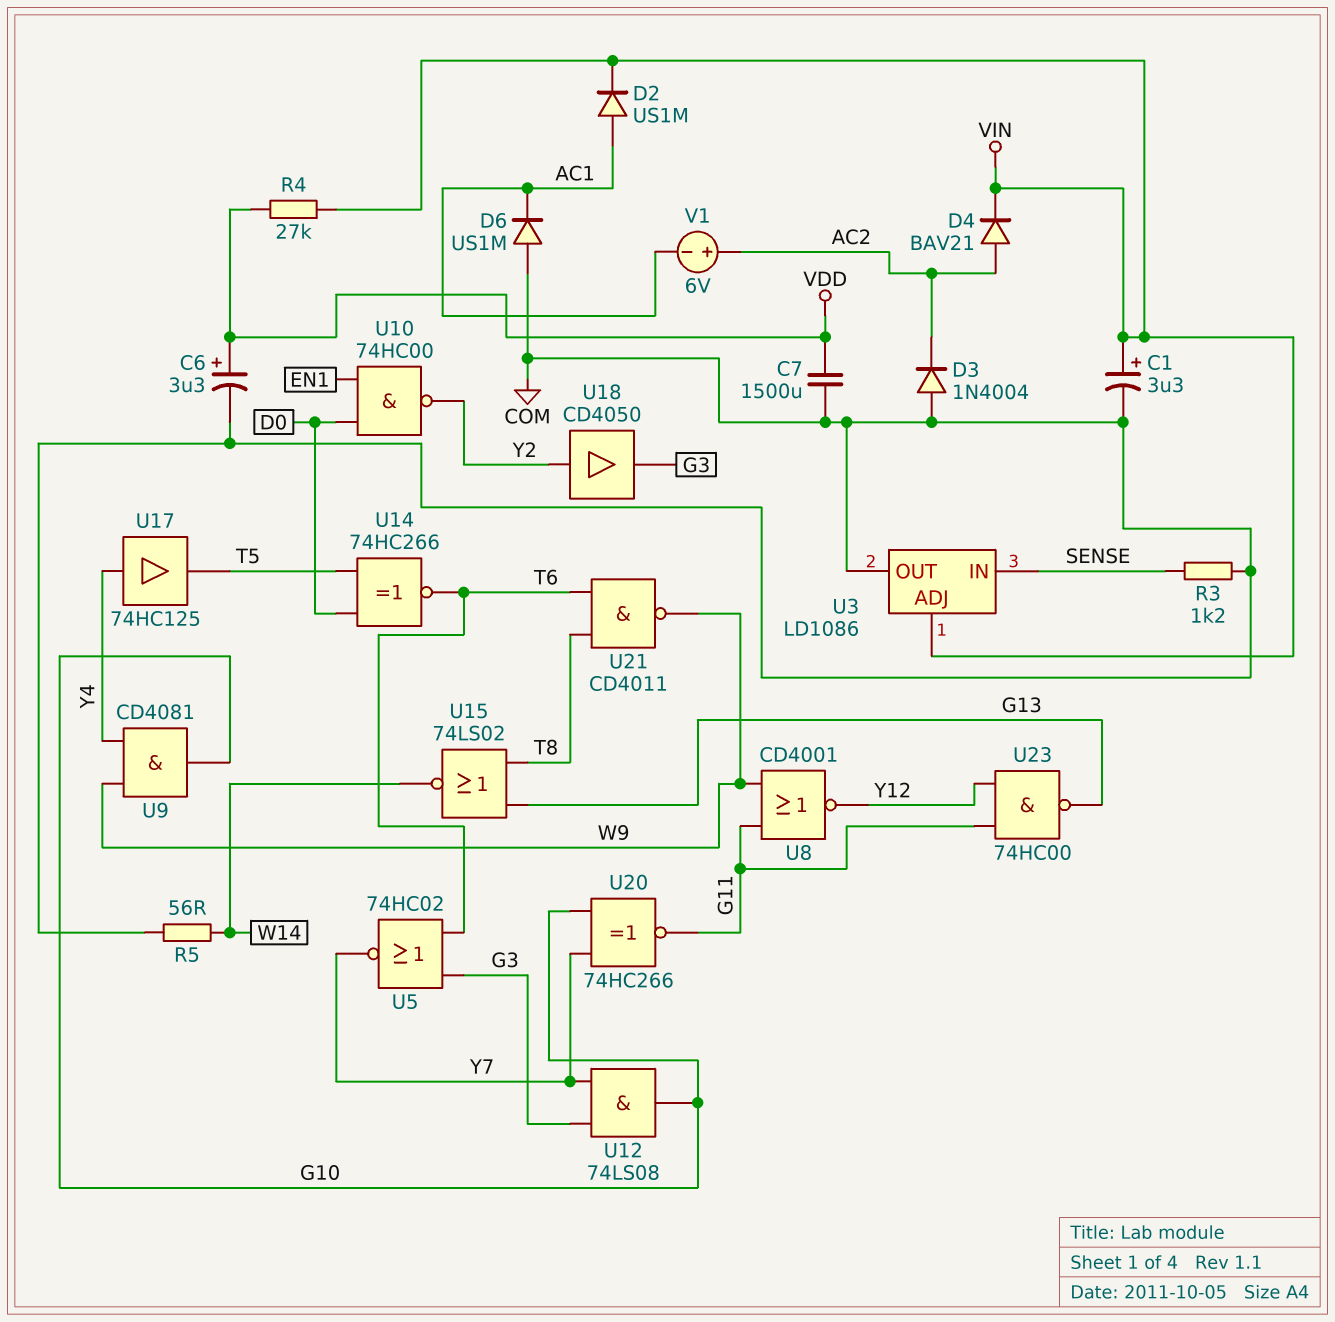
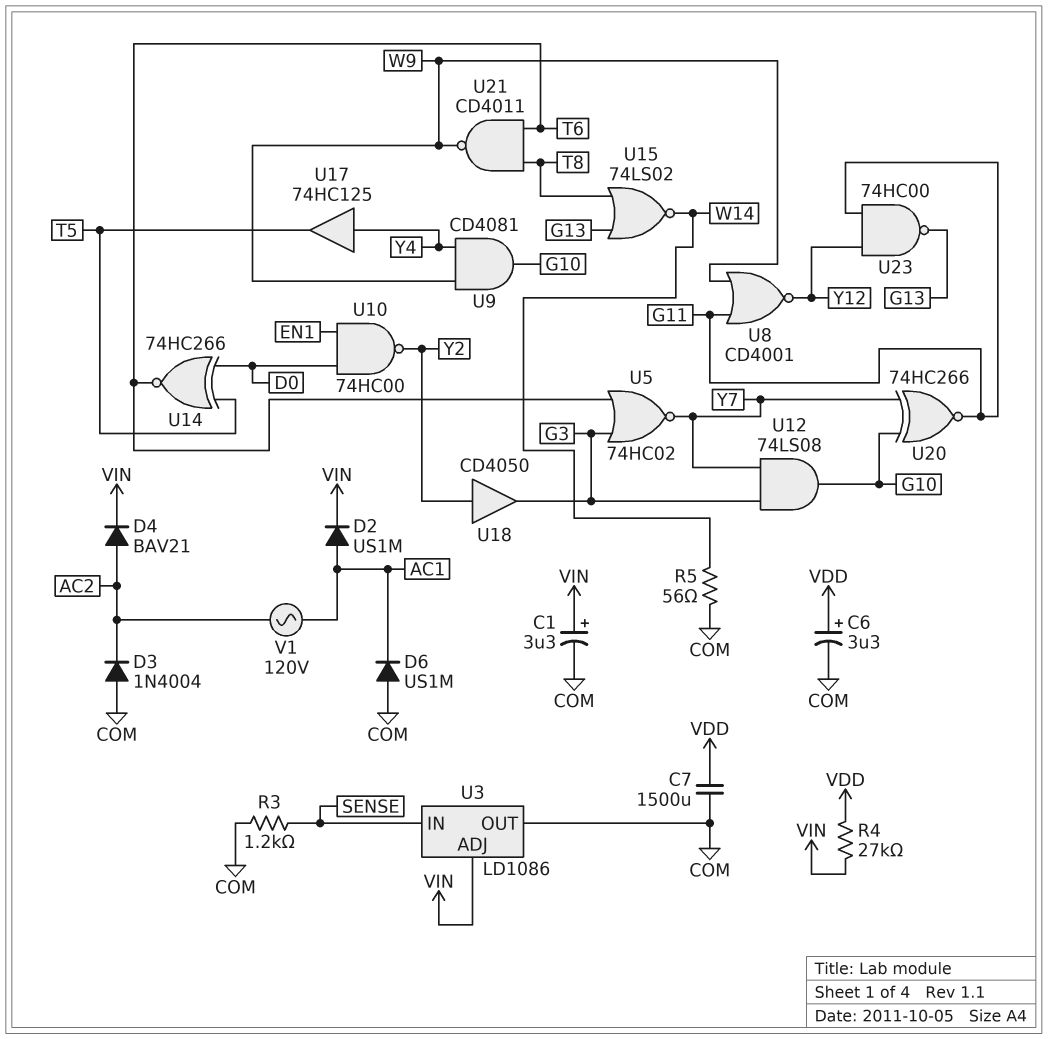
V1: 6V (plus AC2, minus AC1) -> AC 120V (AC1, AC2)

